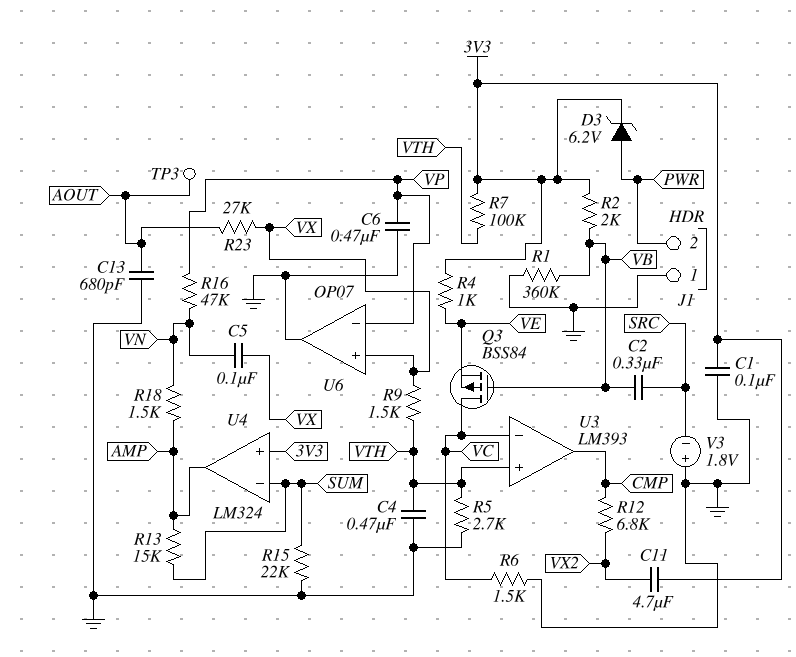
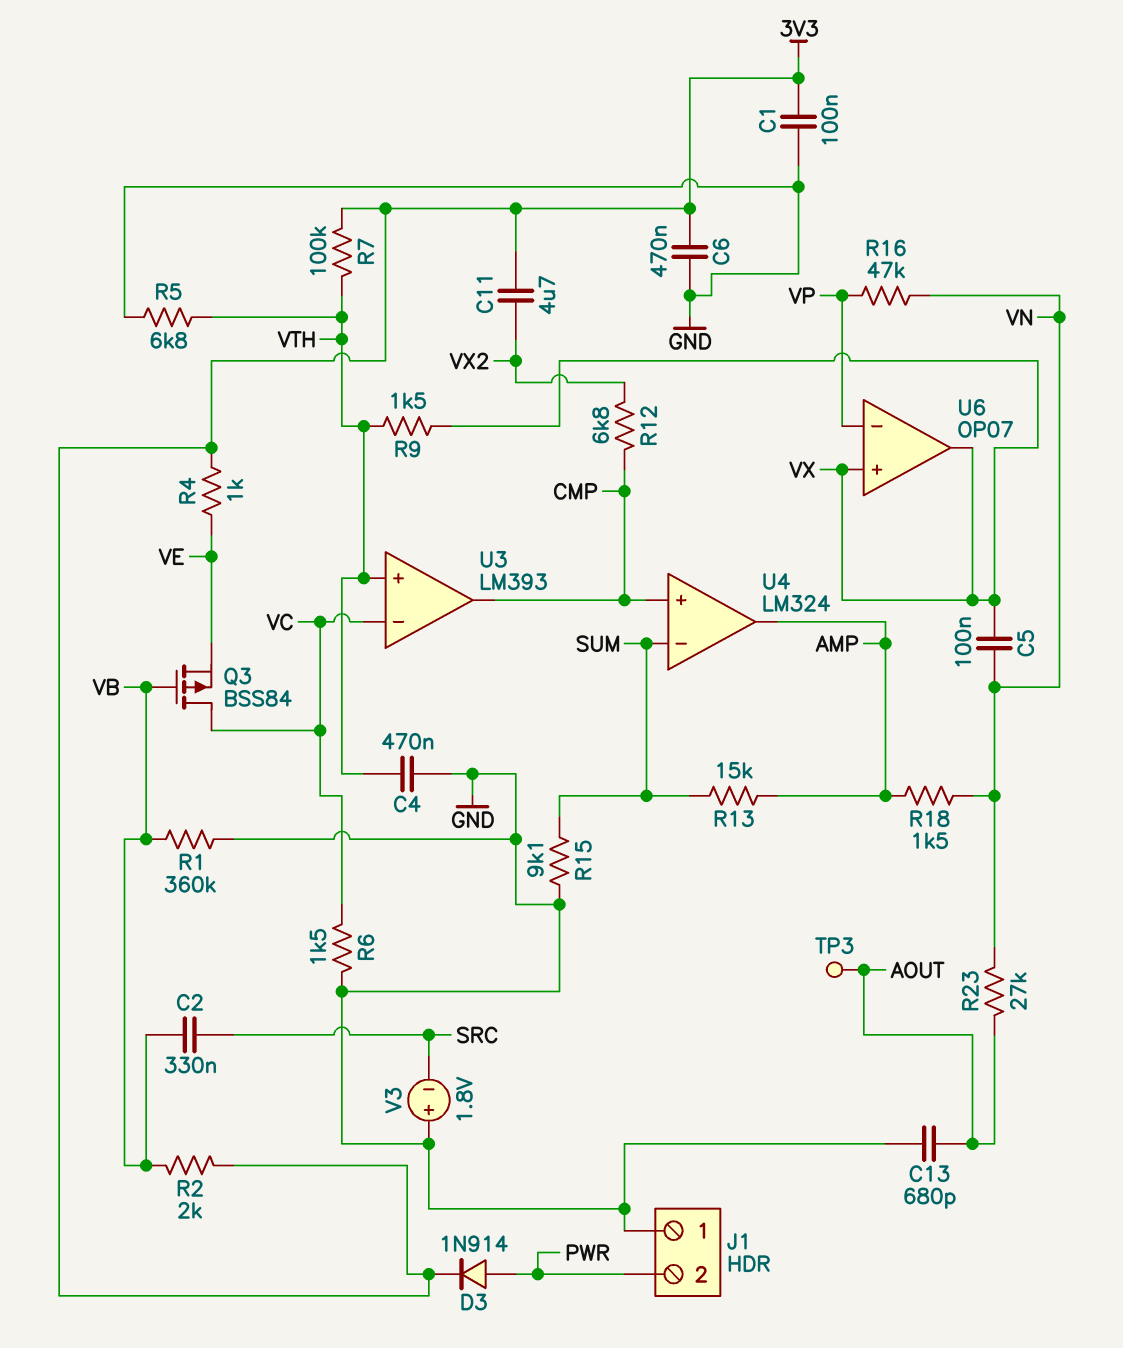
C6: 470nF (GND, VP) -> 470nF (3V3, GND)
D3: zener 6.2V (A PWR, K 3V3) -> diode 1N914 (A PWR, K 3V3)
R5: 2.7k (GND, VTH) -> 6.8k (GND, VTH)
R15: 22k (GND, SUM) -> 9.1k (GND, SUM)
R23: 27k (AOUT, VX) -> 27k (AOUT, VN)
U4 pin in+: 3V3 -> CMP
U6 pin out: GND -> VX

